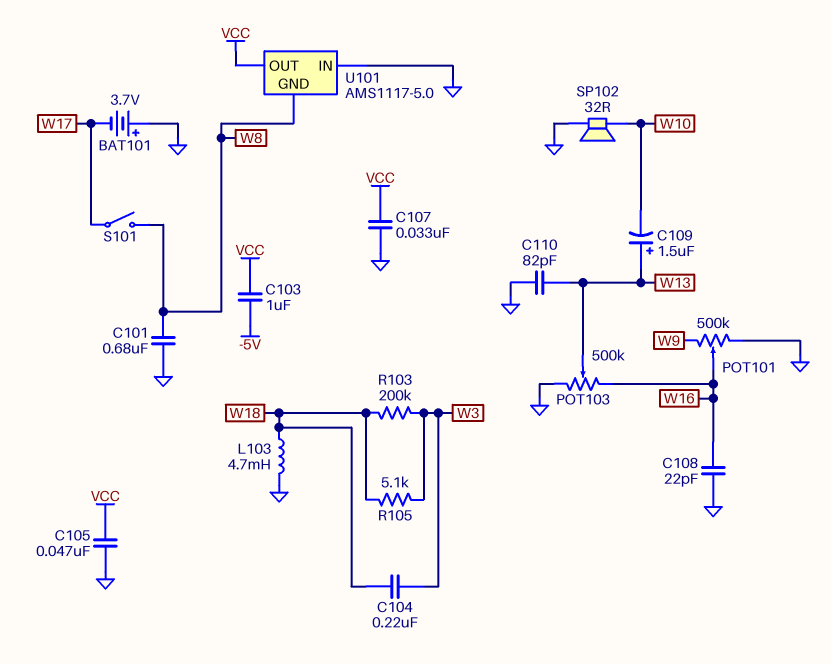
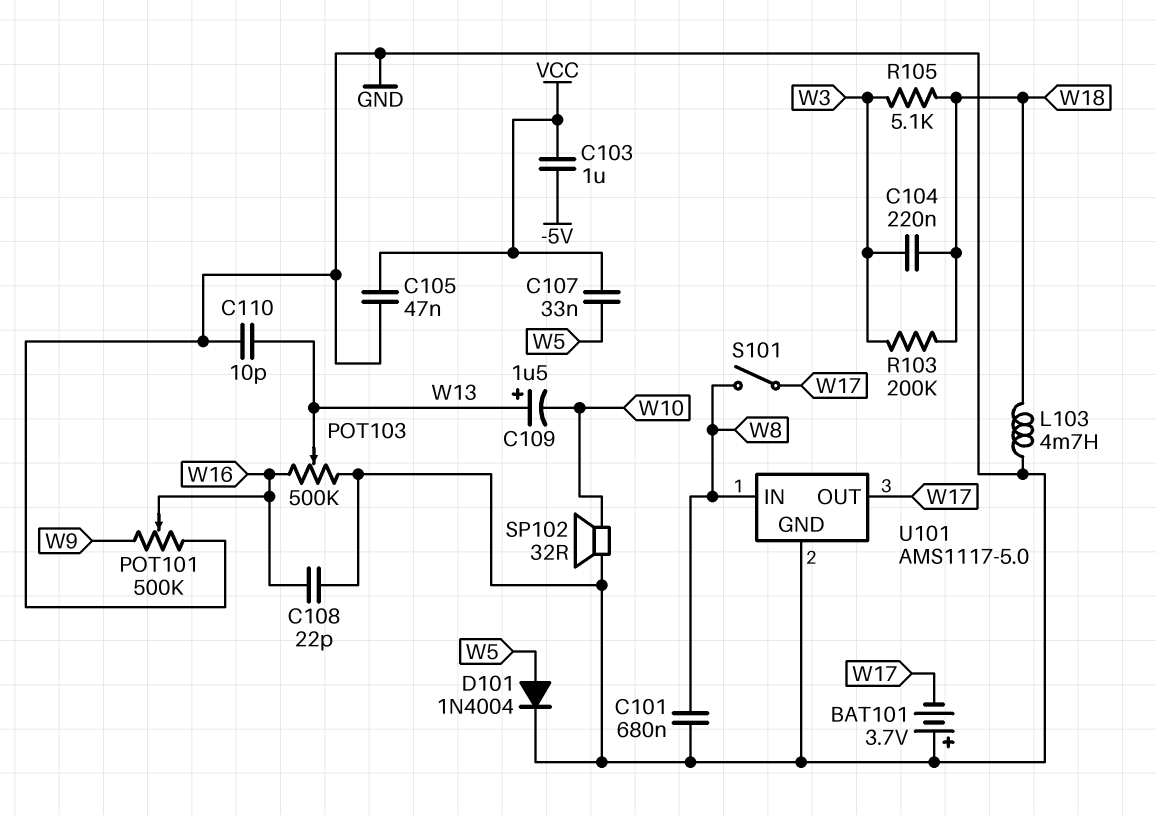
C107: 33nF (GND, VCC) -> 33nF (VCC, W5)
C110: 82pF (GND, W13) -> 10pF (GND, W13)
D101: none -> diode 1N4004 (A W5, K GND)
U101 pin GND: W8 -> GND
U101 pin IN: GND -> W8
U101 pin OUT: VCC -> W17

